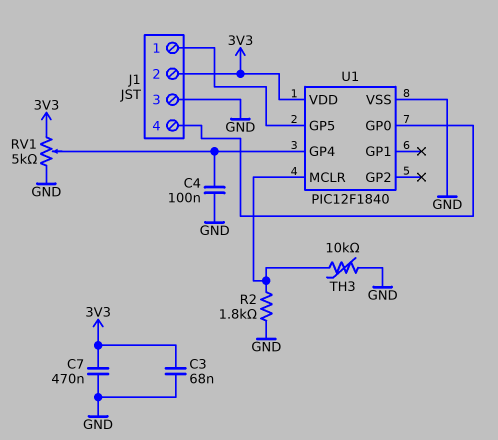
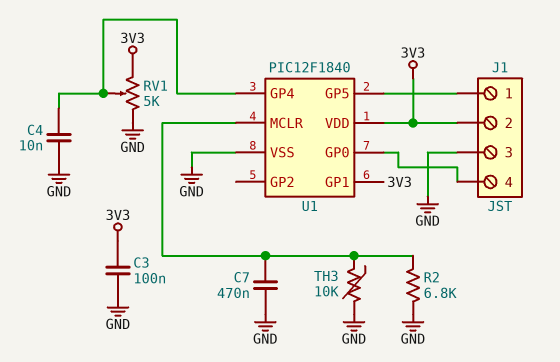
C3: 68nF (3V3, GND) -> 100nF (3V3, GND)
C4: 100nF (GND, U1/GP4) -> 10nF (GND, U1/GP4)
C7: 470nF (3V3, GND) -> 470nF (GND, U1/MCLR)
R2: 1.8k (GND, U1/MCLR) -> 6.8k (GND, U1/MCLR)
U1 pin GP1: none -> 3V3

